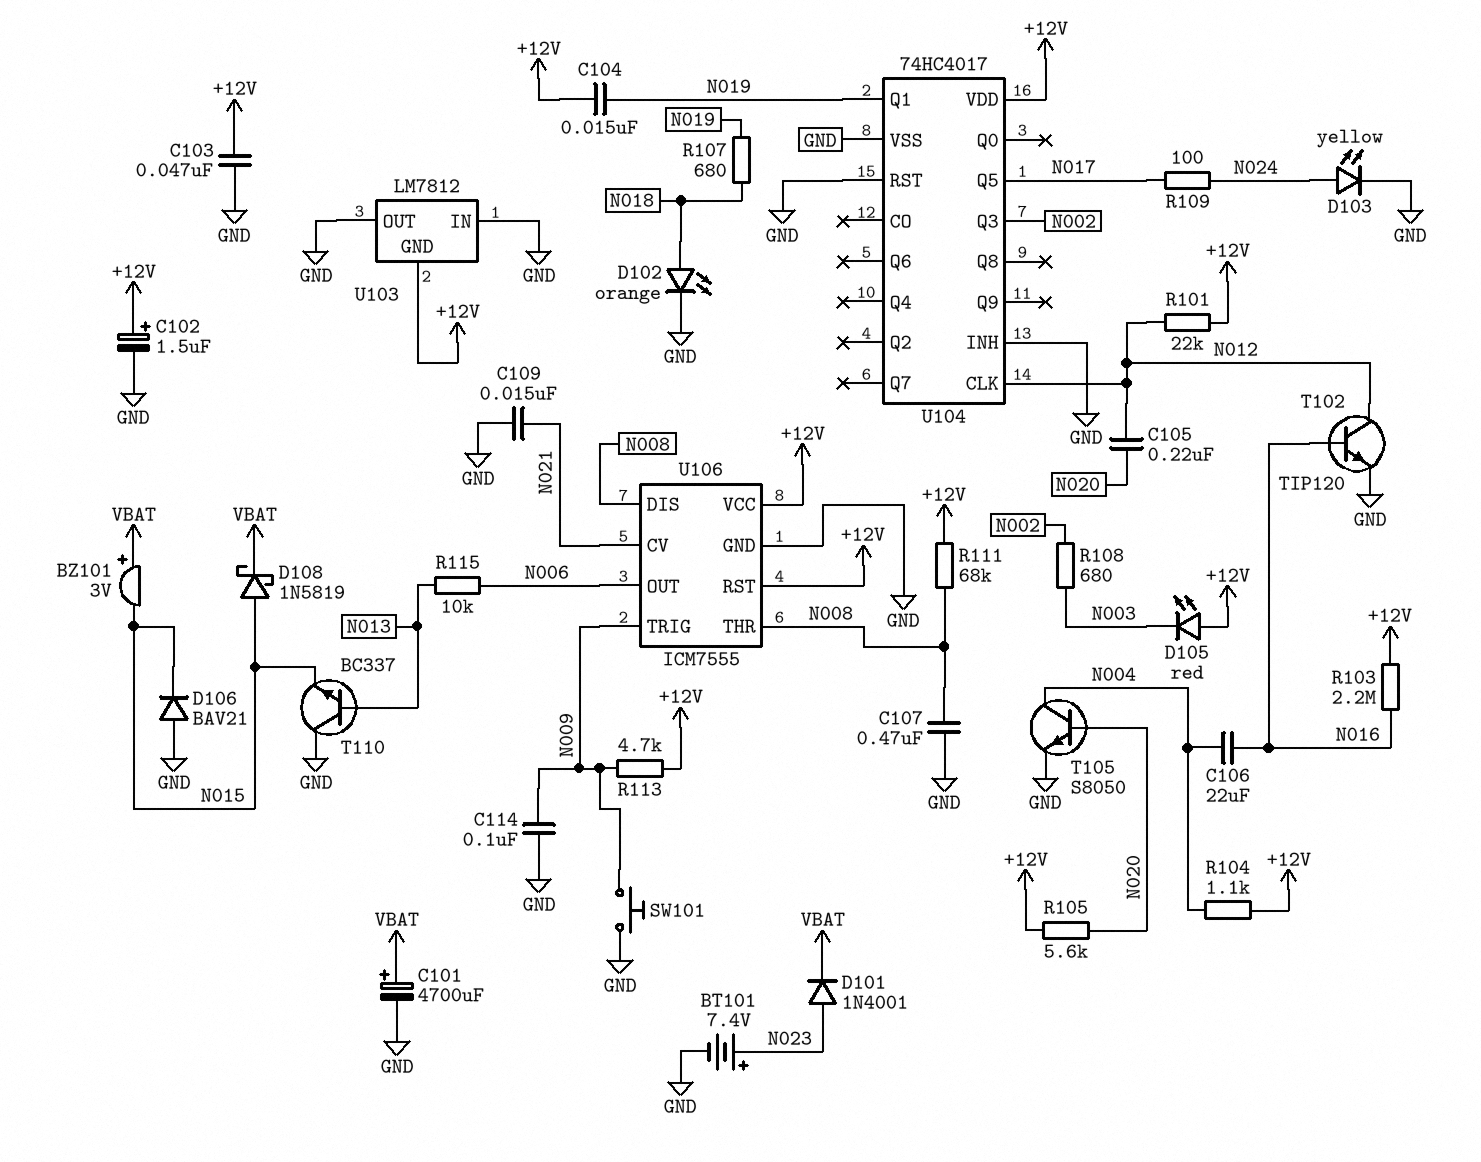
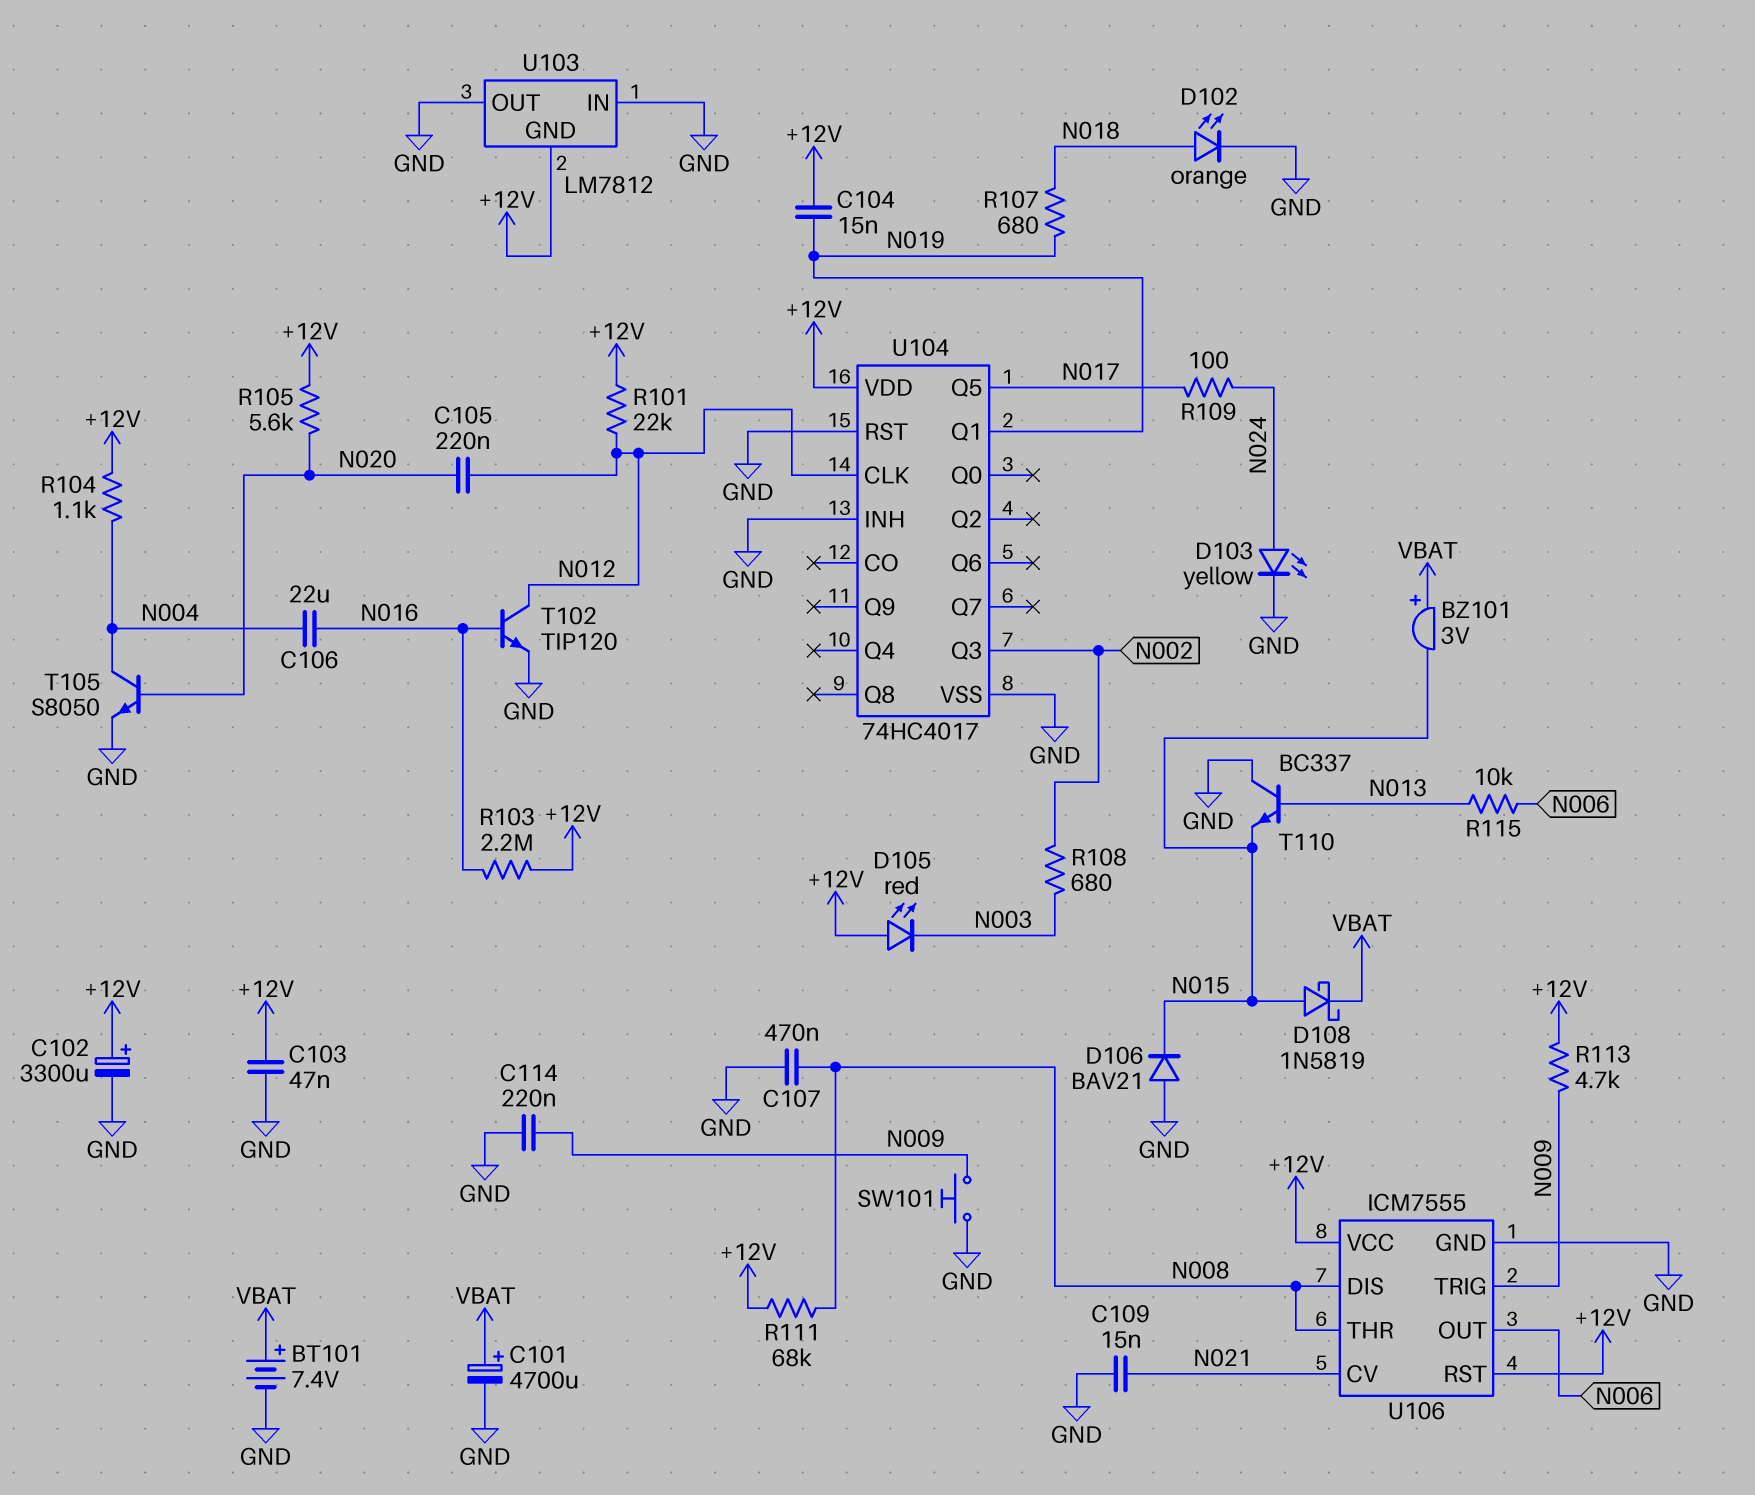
BT101: 7.4V (plus N023, minus GND) -> 7.4V (plus VBAT, minus GND)
C102: 1.5uF (plus +12V, minus GND) -> 3300uF (plus +12V, minus GND)
C114: 100nF (GND, N009) -> 220nF (GND, N009)
D101: diode 1N4001 (A N023, K VBAT) -> none

